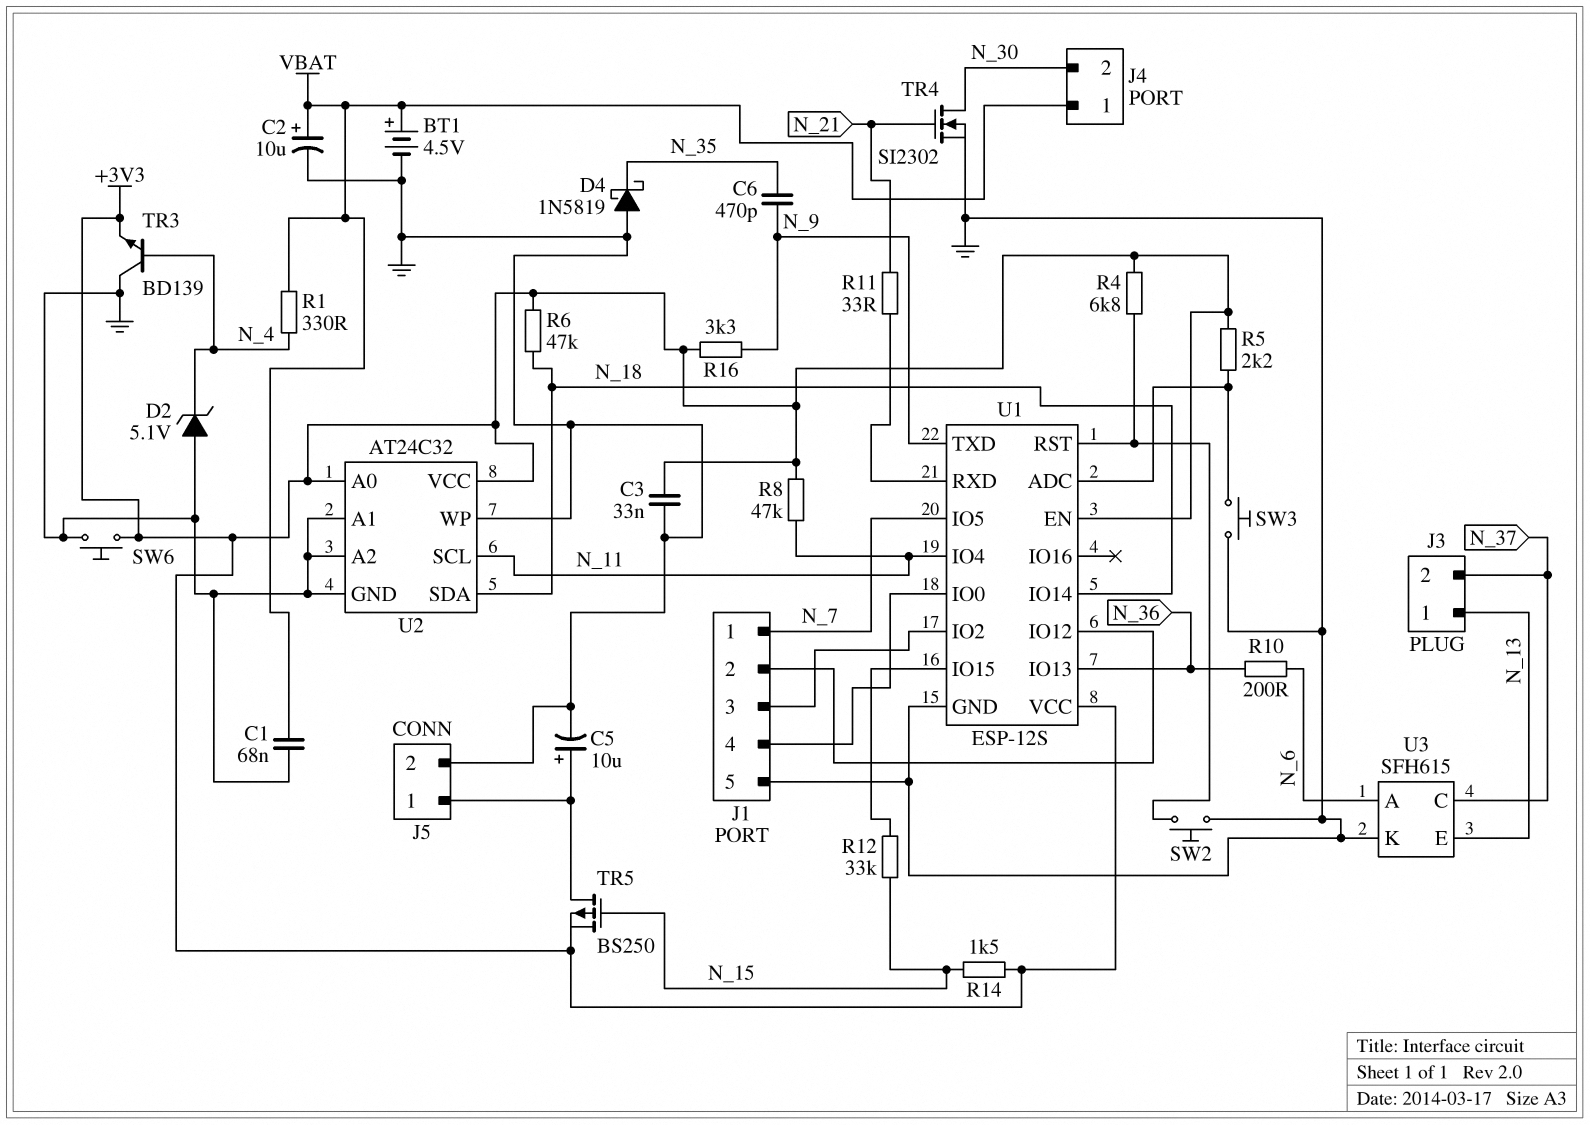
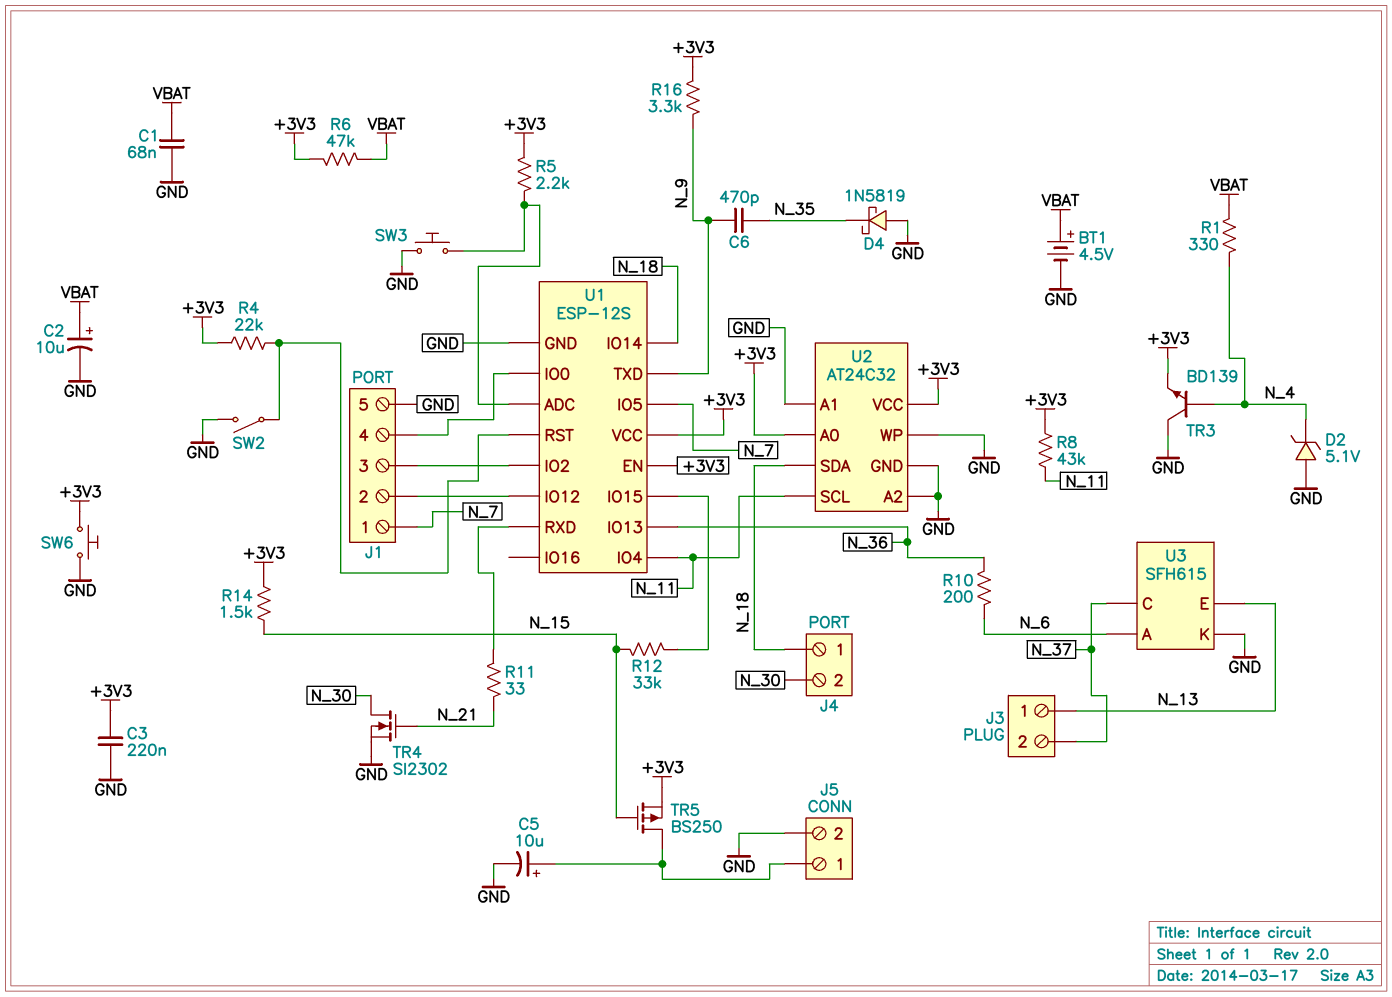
C3: 33nF (+3V3, GND) -> 220nF (+3V3, GND)
J4 pin 1: VBAT -> N_18
R4: 6.8k (+3V3, U1/RST) -> 22k (+3V3, U1/RST)
R6: 47k (+3V3, N_18) -> 47k (+3V3, VBAT)
R8: 47k (+3V3, N_11) -> 43k (+3V3, N_11)
SW2: button (GND, U1/RST) -> switch (GND, U1/RST)

